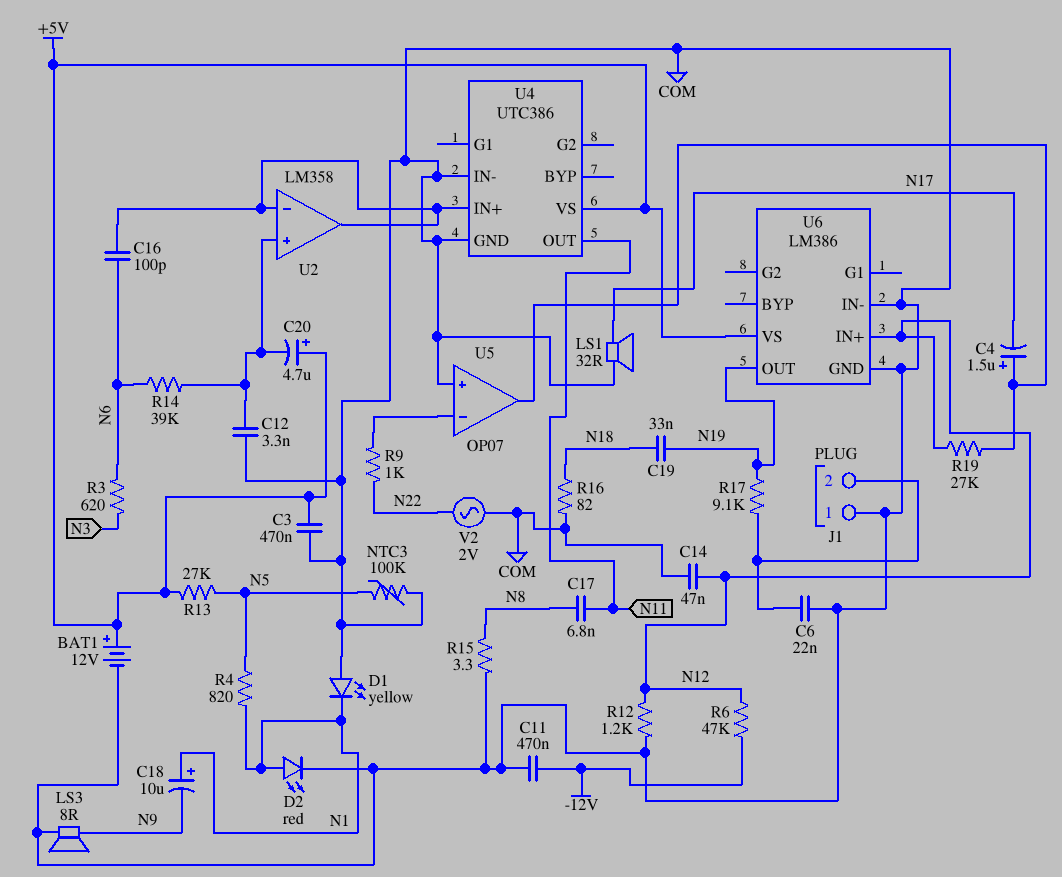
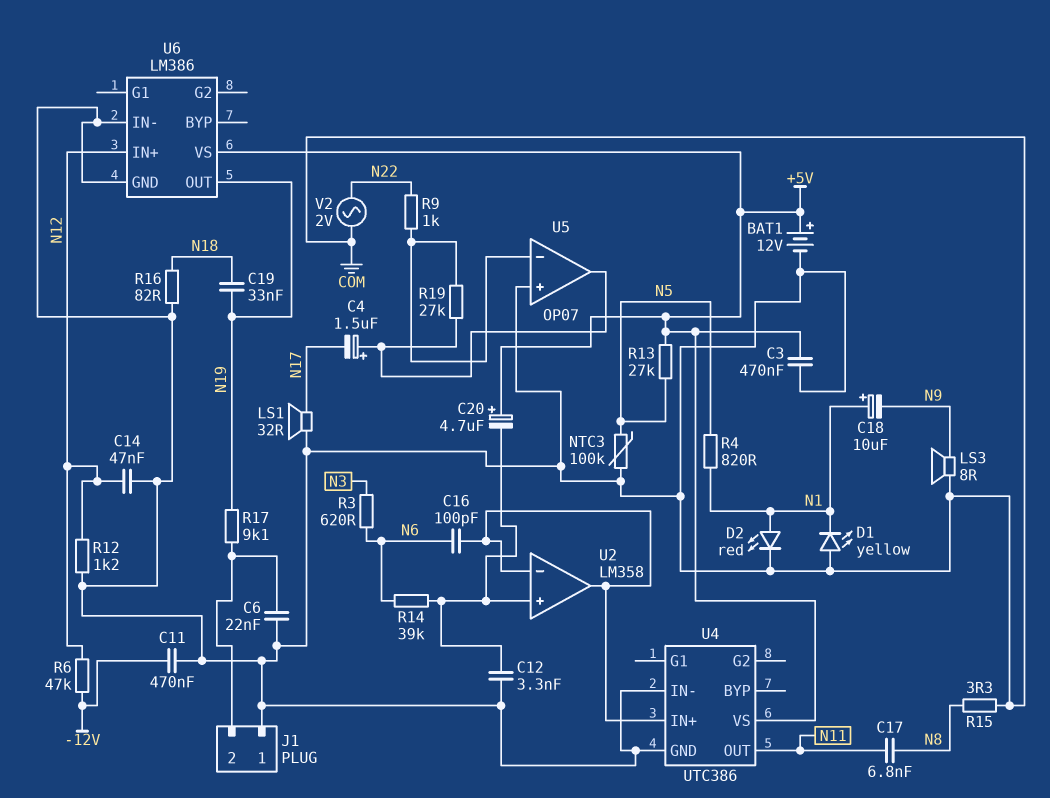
R19: 27k (N12, U5/out) -> 27k (U5/in-, U5/out)

